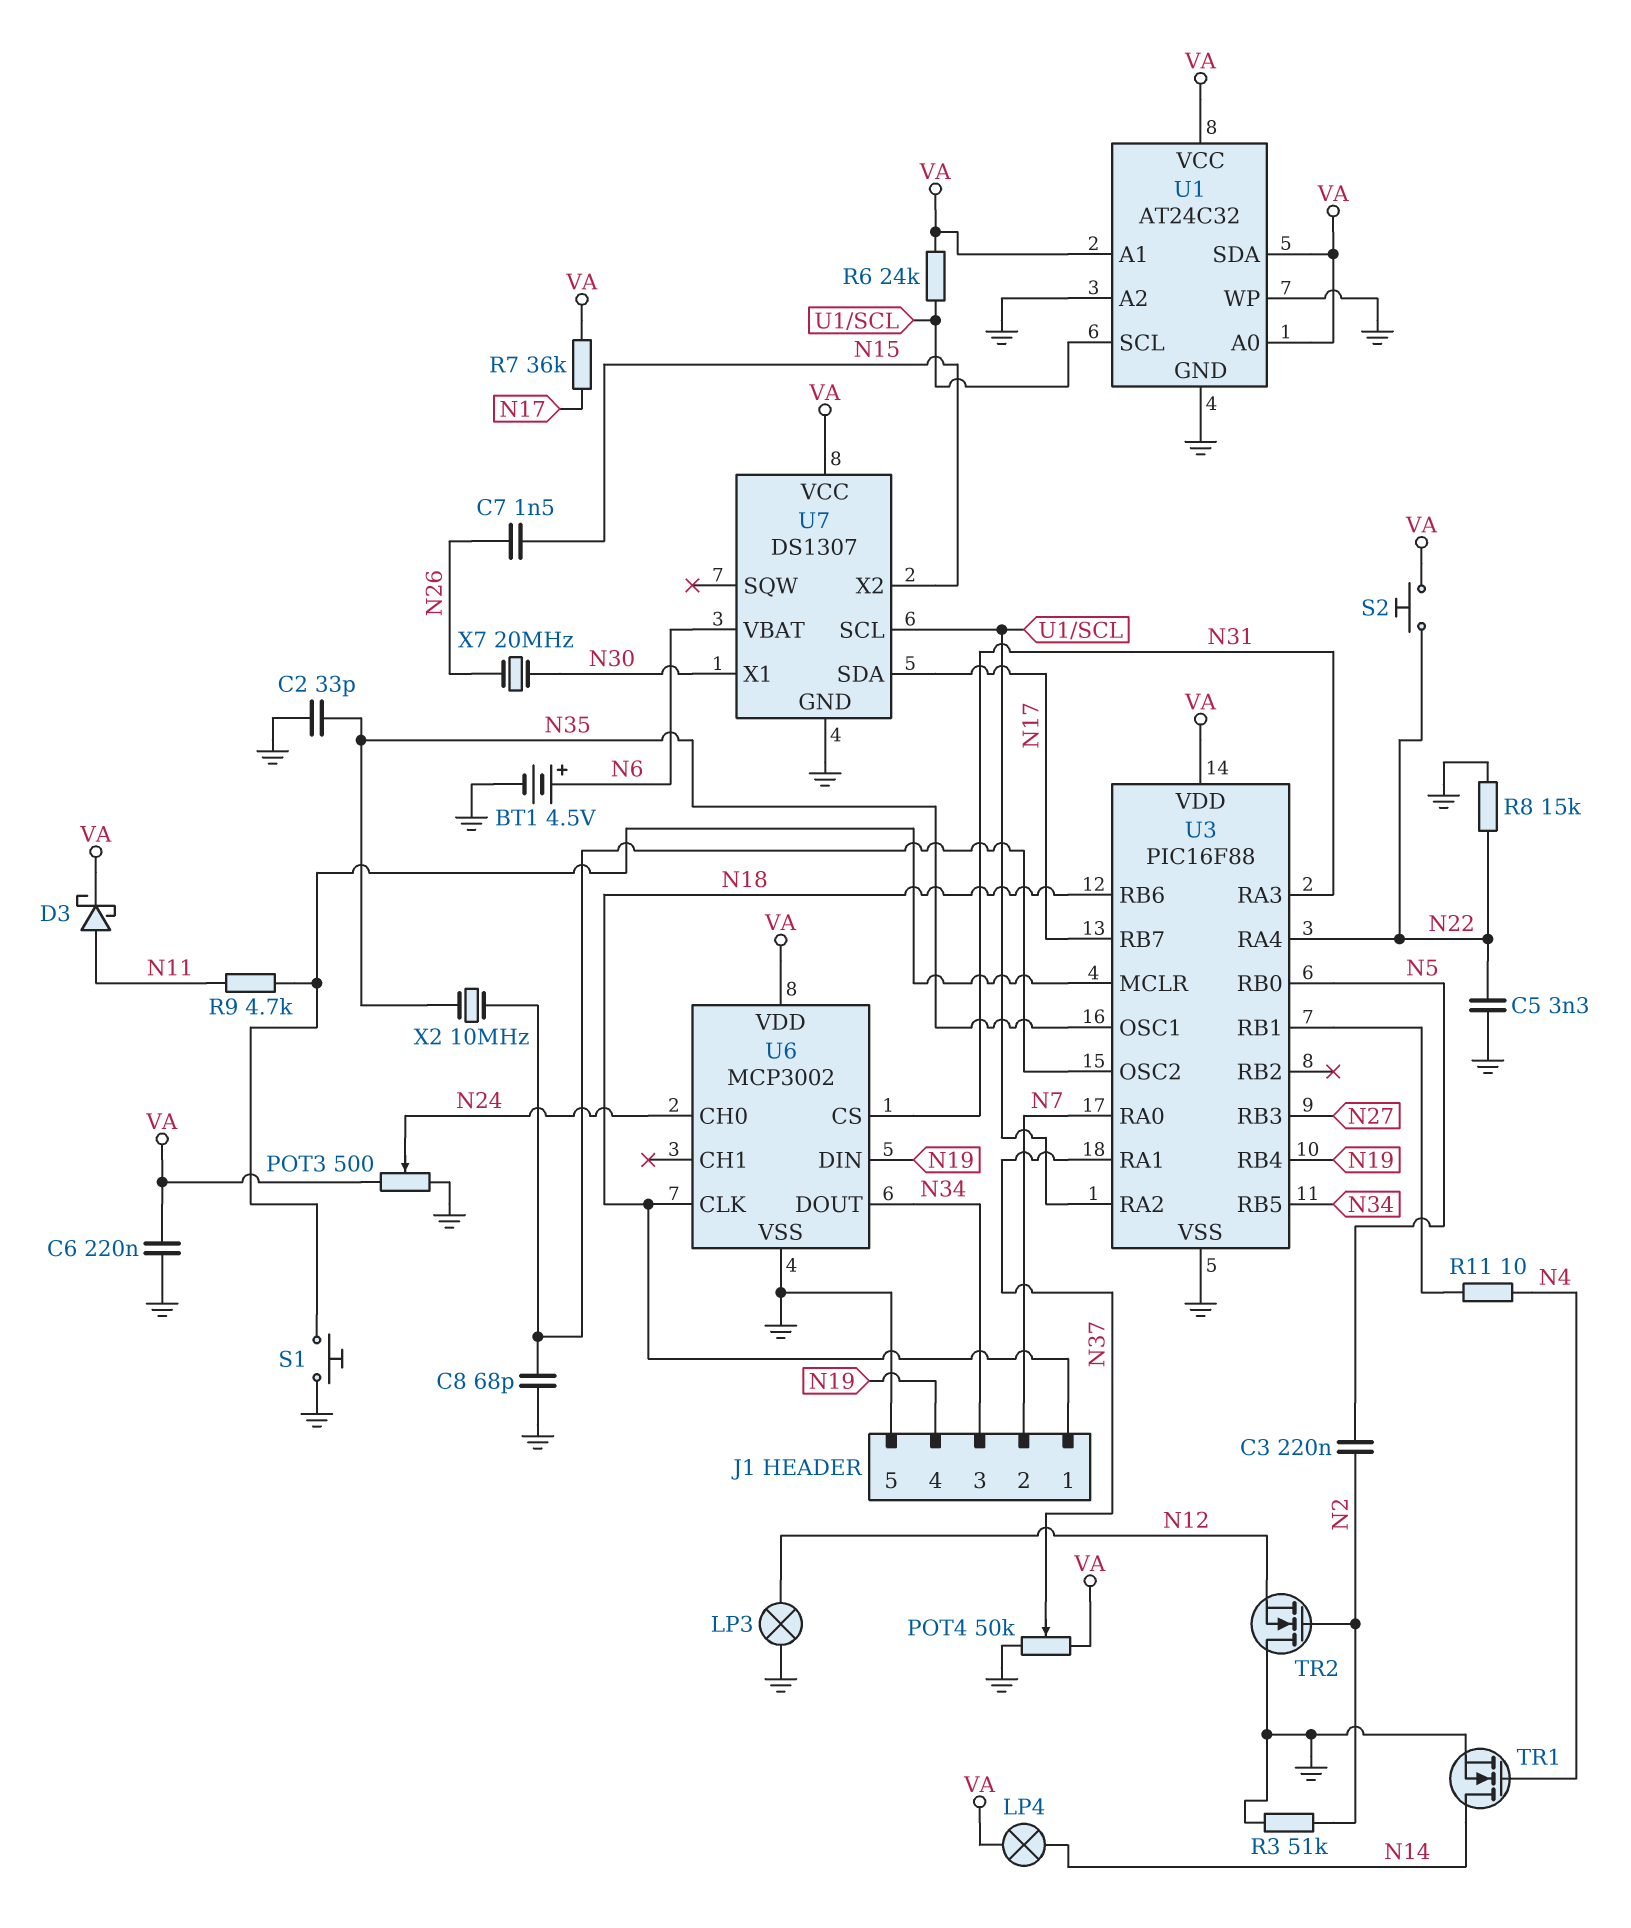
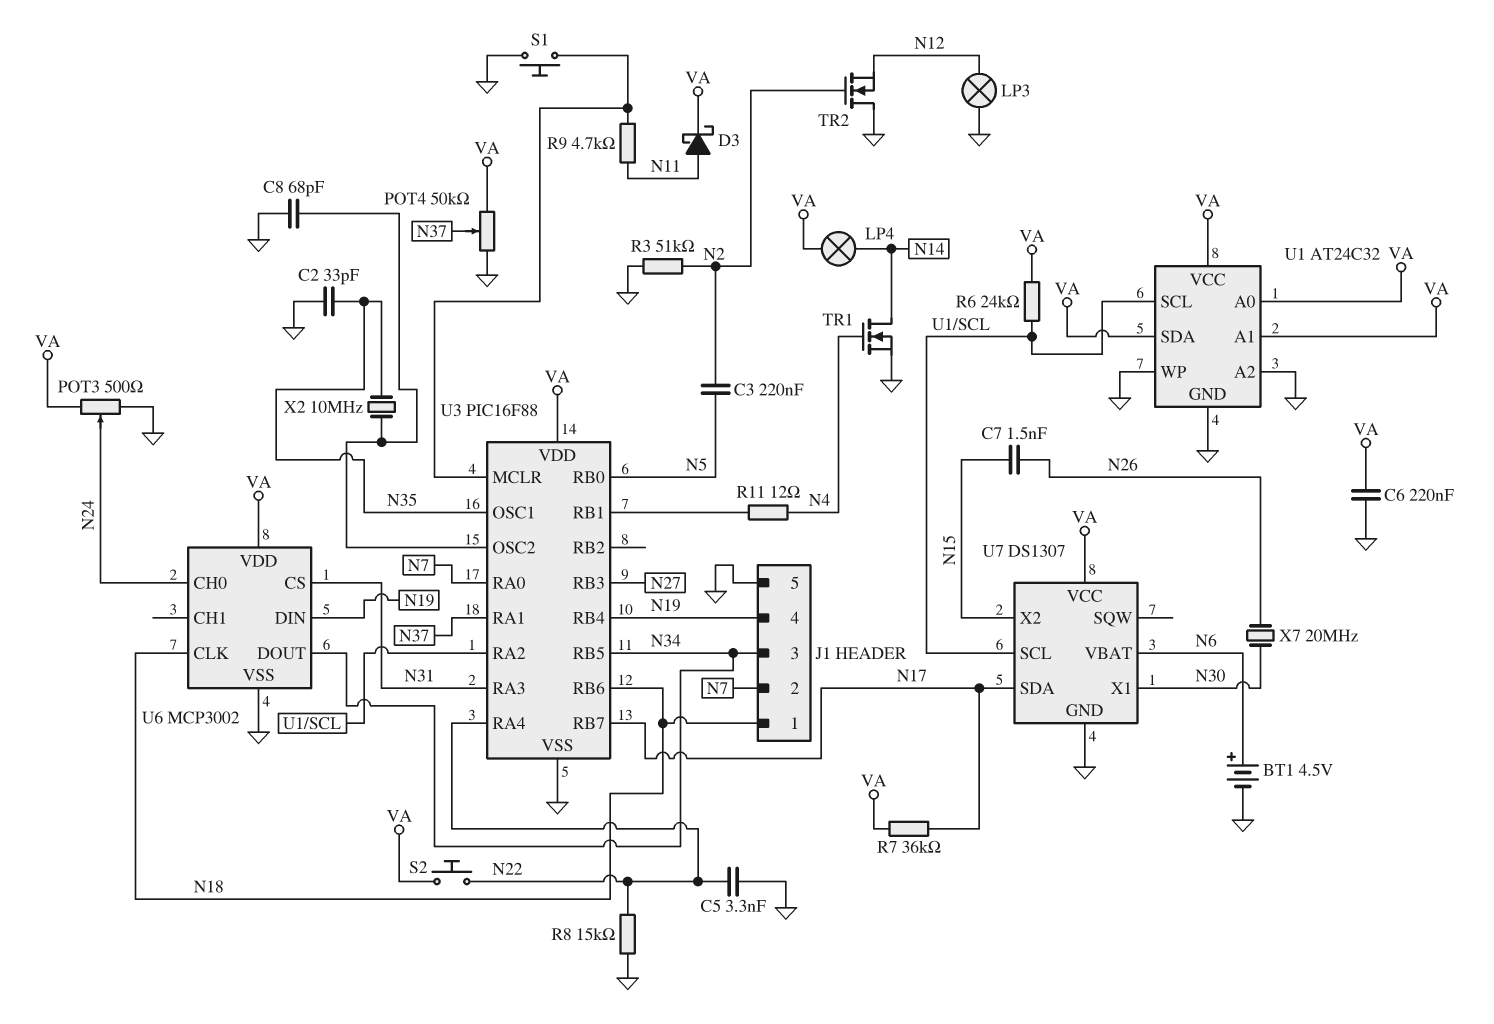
R11: 10 (N4, U3/RB1) -> 12 (N4, U3/RB1)

